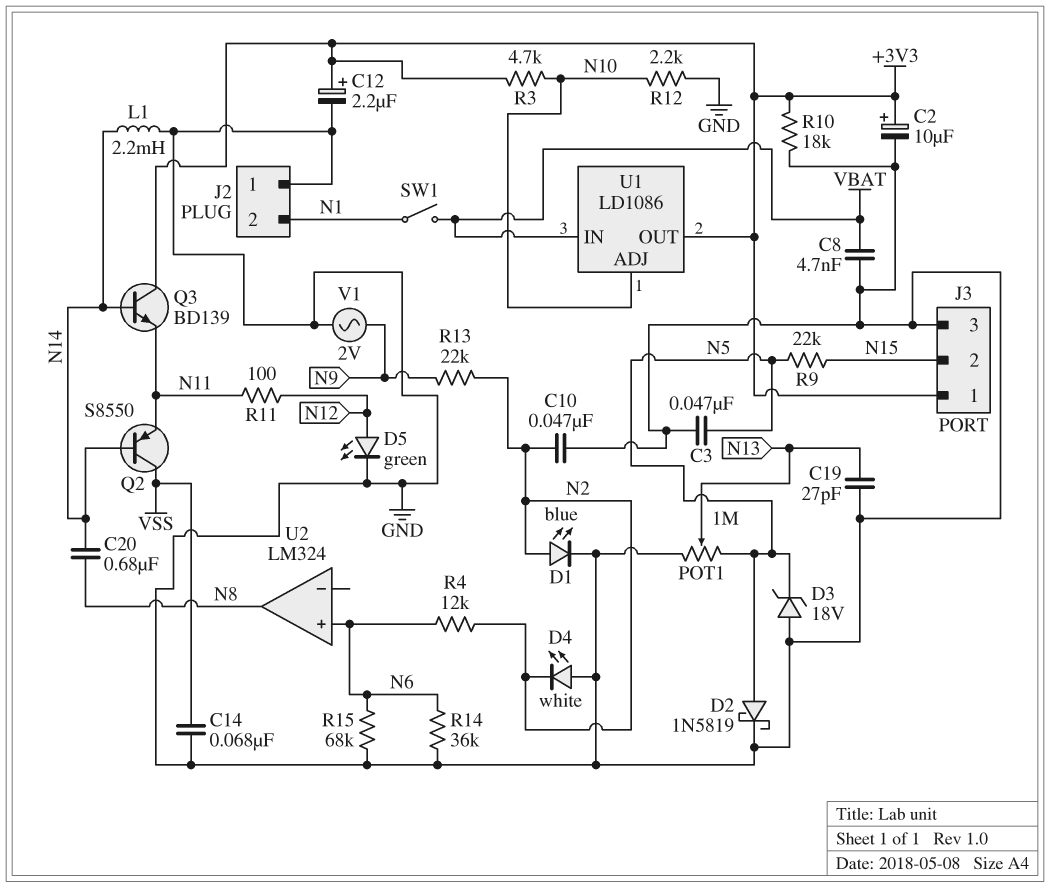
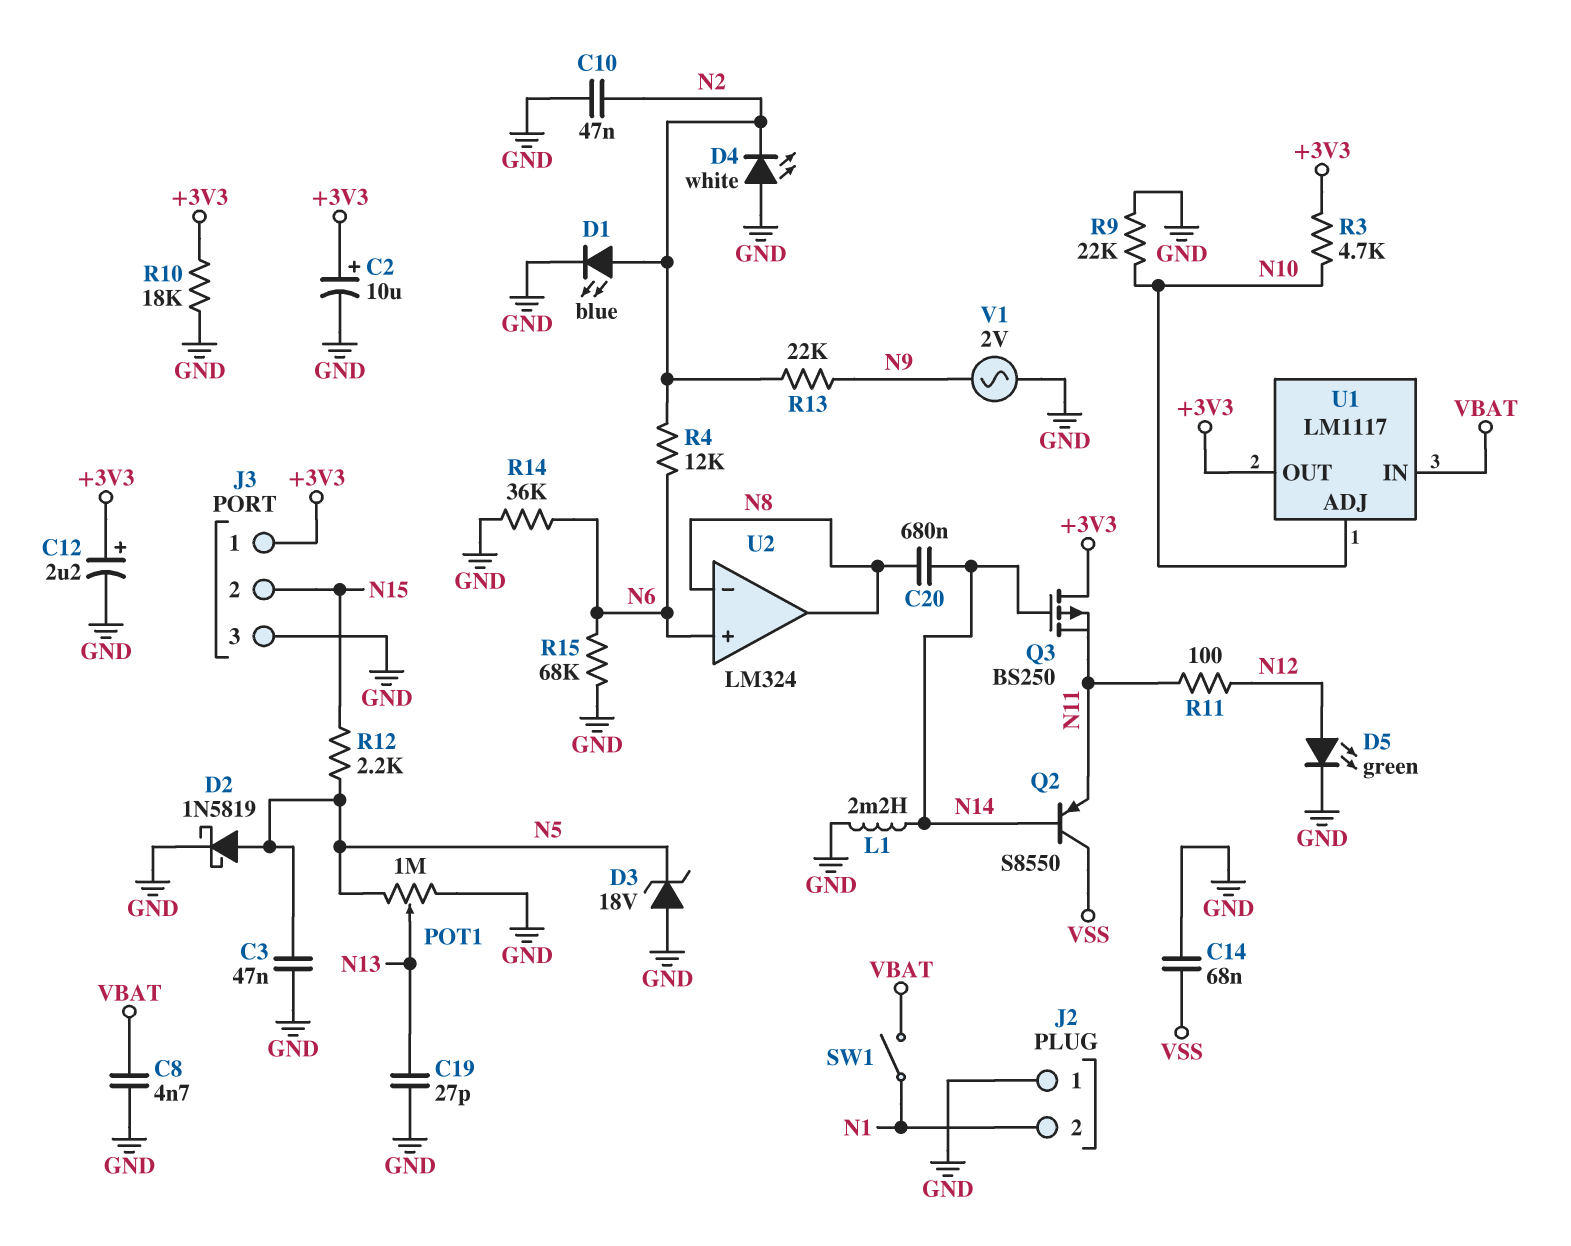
Q3: NPN BD139 (B N14, C +3V3, E N11) -> PMOS BS250 (G N14, D +3V3, S N11)
R9: 22k (N5, N15) -> 22k (GND, N10)
R12: 2.2k (GND, N10) -> 2.2k (N5, N15)
U1: LD1086 -> LM1117
U2 pin in-: none -> N8

